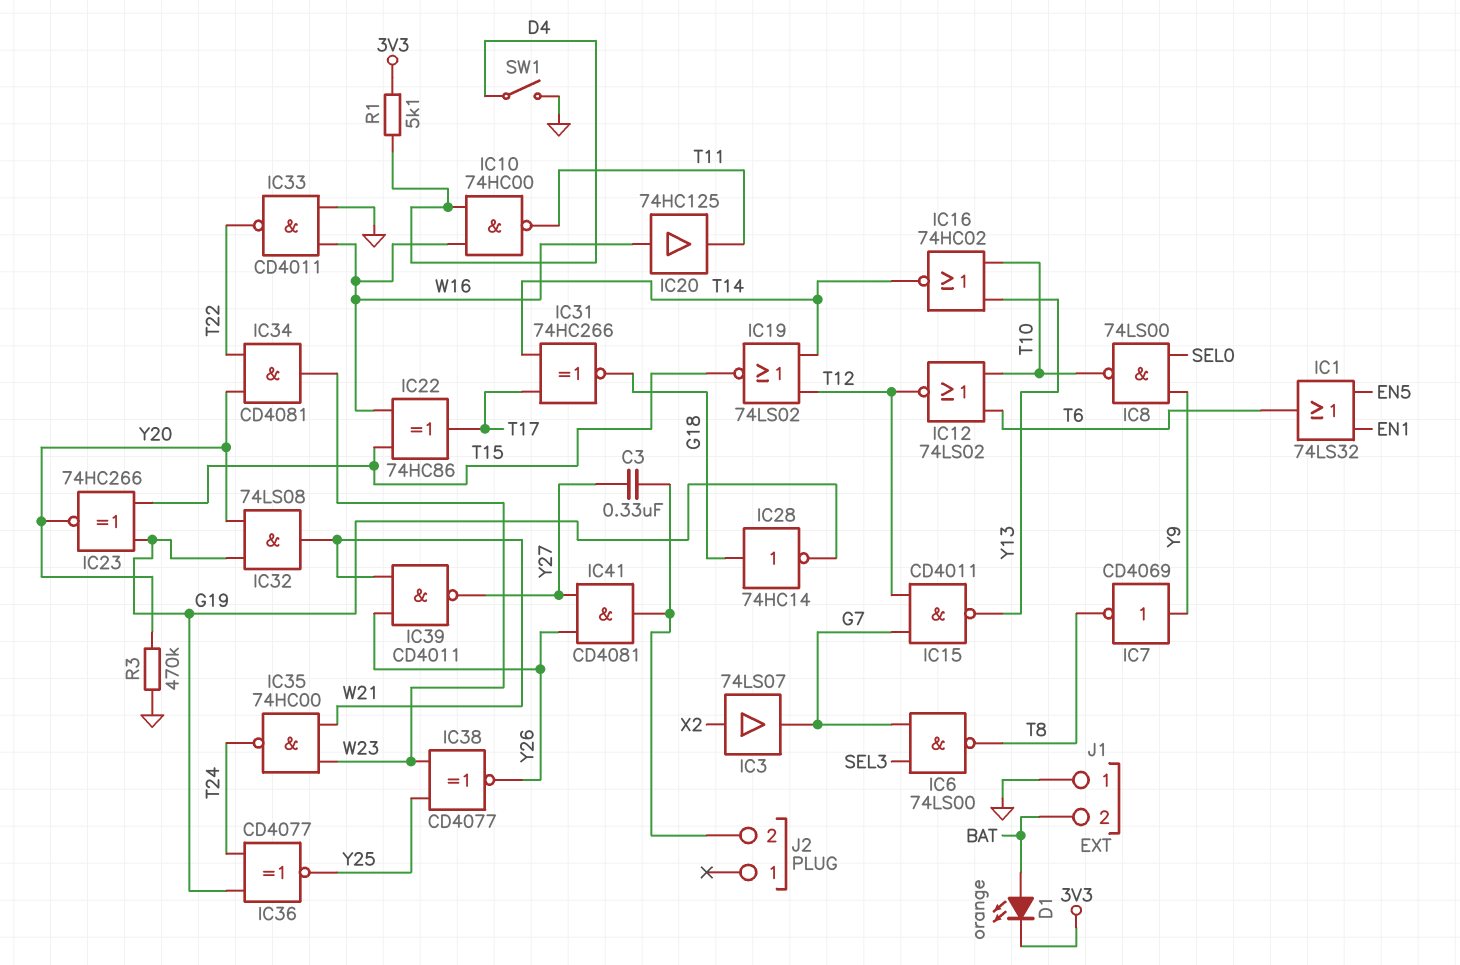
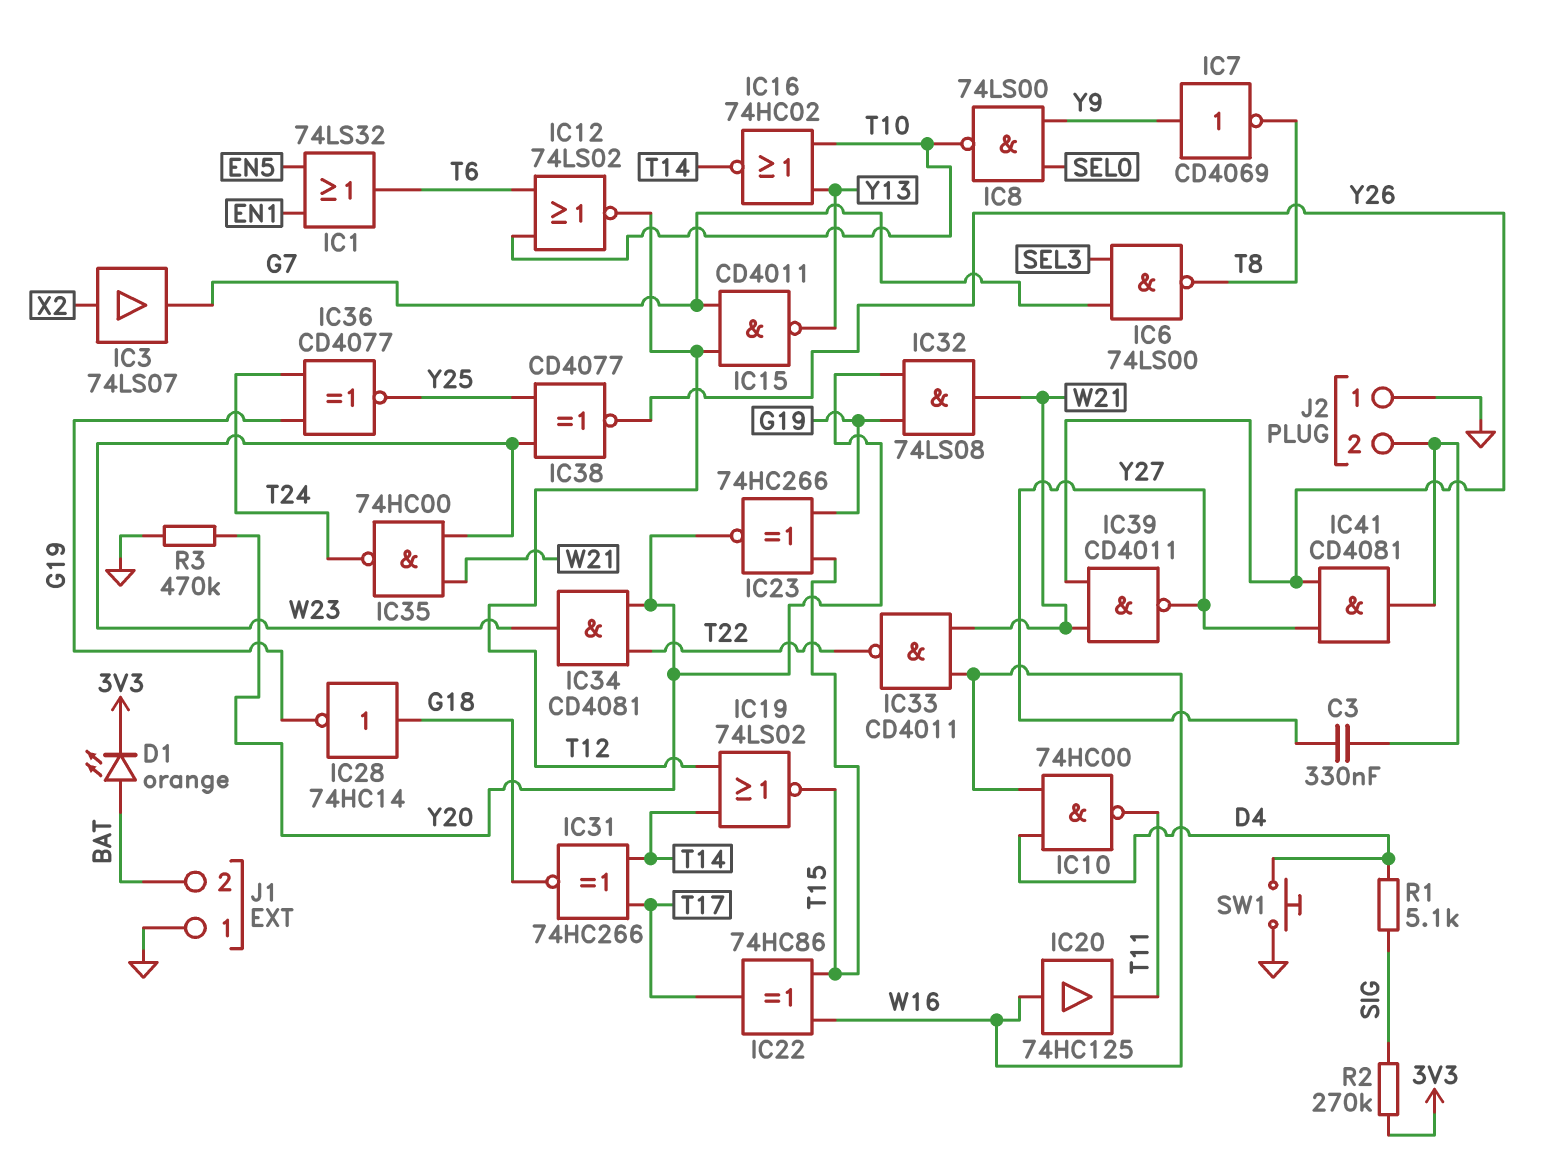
IC33: NAND CD4011 (in GND, in W16, out T22) -> NAND CD4011 (in W16, in W21, out T22)
J2 pin 1: none -> GND
R1: 5.1k (3V3, D4) -> 5.1k (D4, SIG)
R2: none -> 270k (3V3, SIG)
SW1: switch (D4, GND) -> button (D4, GND)

